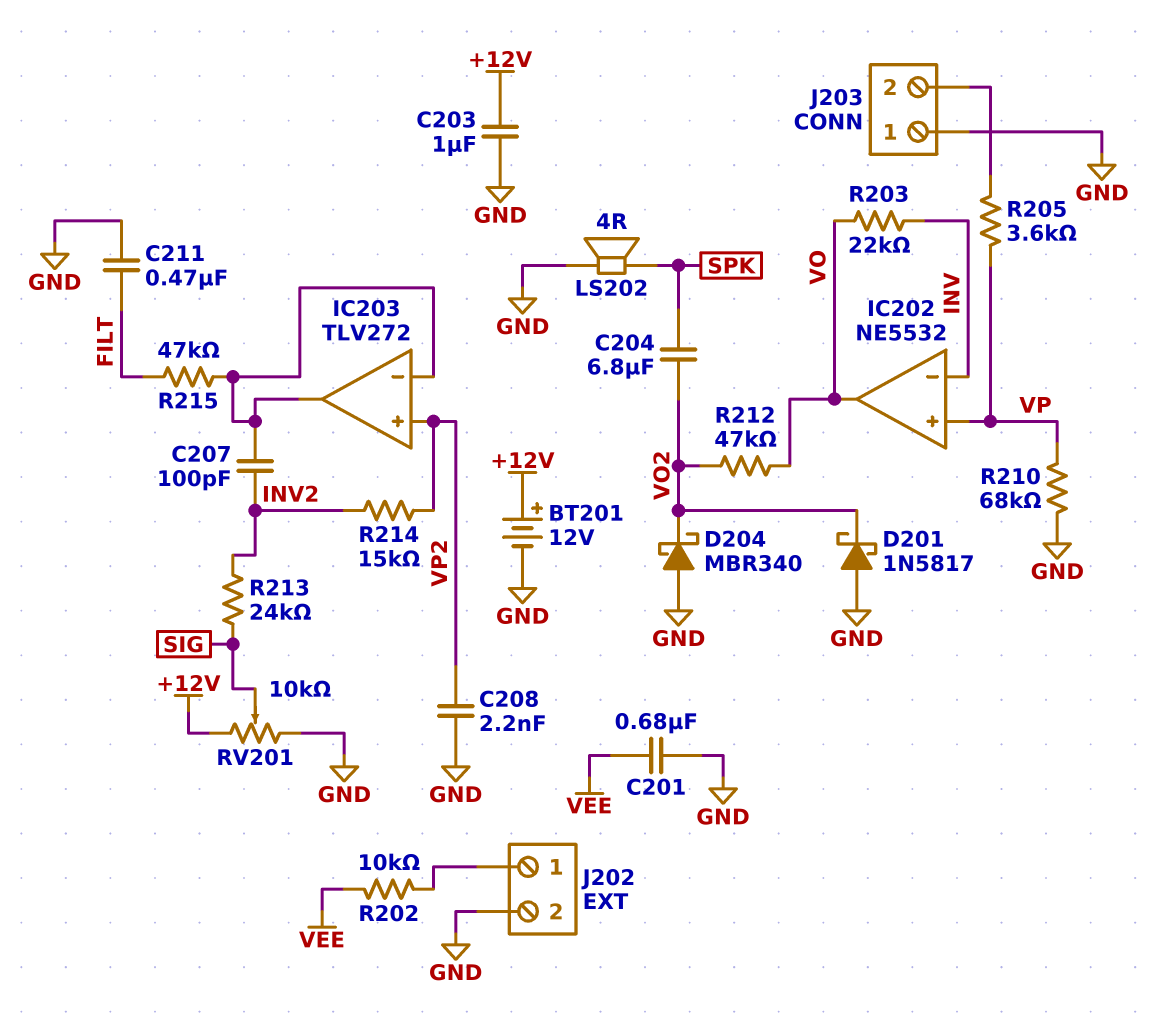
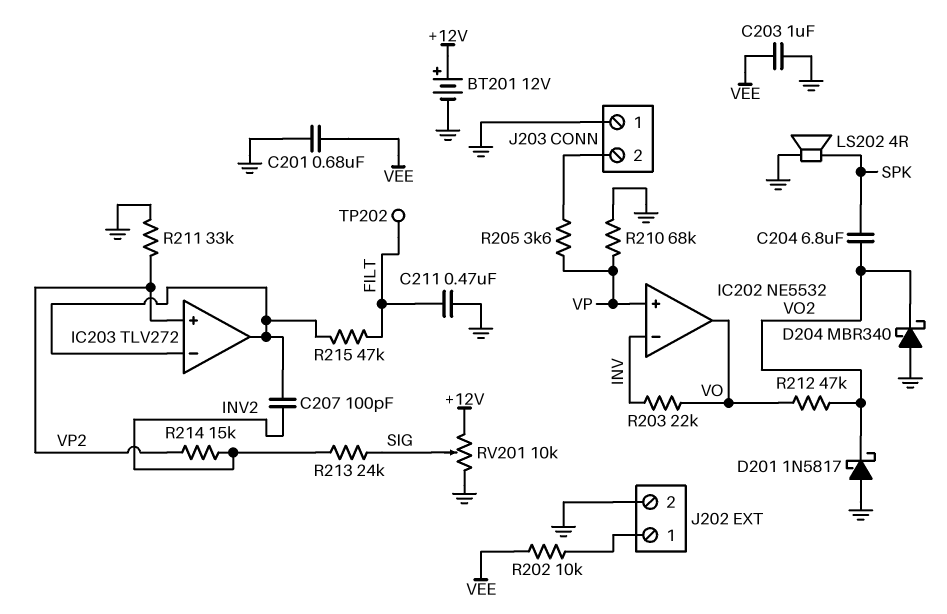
C203: 1uF (+12V, GND) -> 1uF (GND, VEE)
C208: 2.2nF (GND, VP2) -> none
R211: none -> 33k (GND, VP2)
TP202: none -> test point (FILT)

